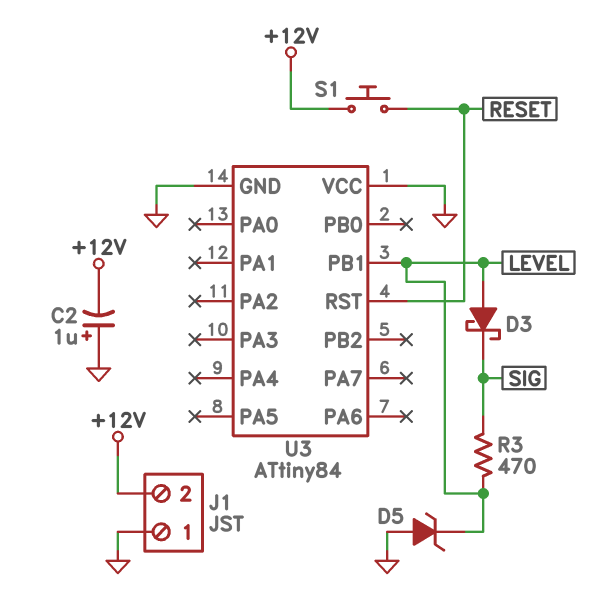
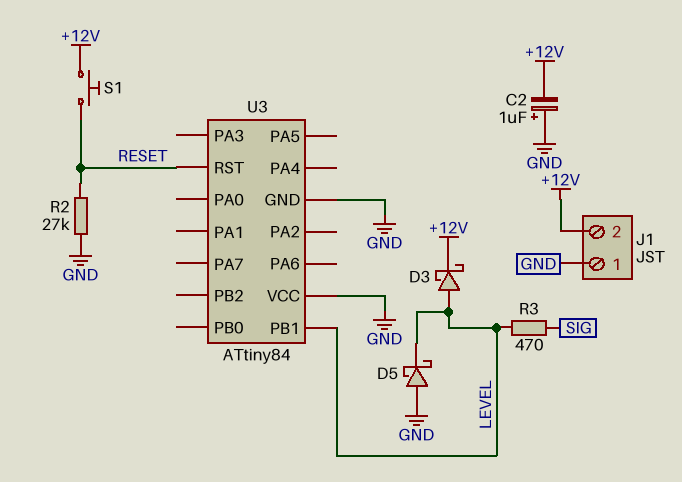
D3: schottky (A LEVEL, K SIG) -> schottky (A LEVEL, K +12V)
D5: zener (A GND, K LEVEL) -> schottky (A GND, K LEVEL)
R2: none -> 27k (GND, RESET)

